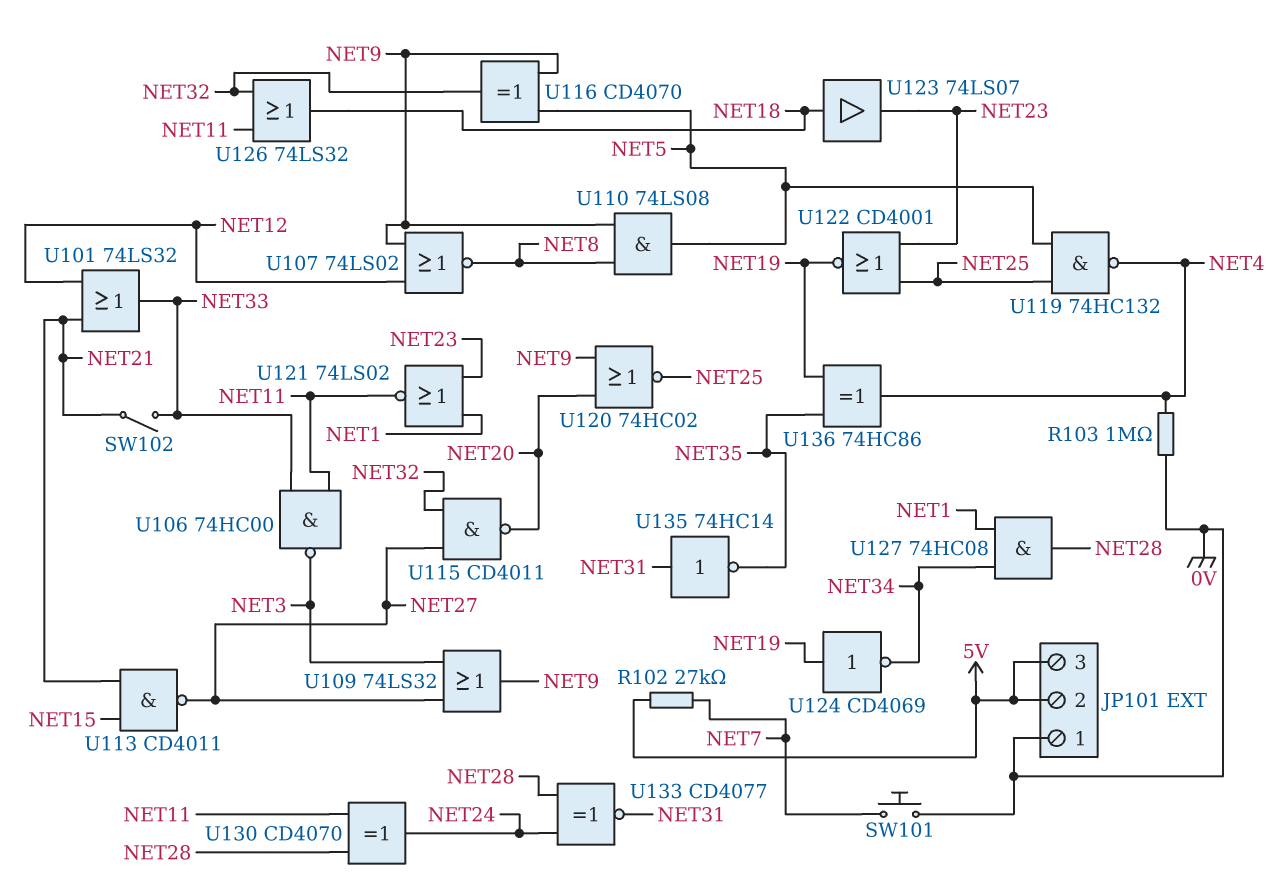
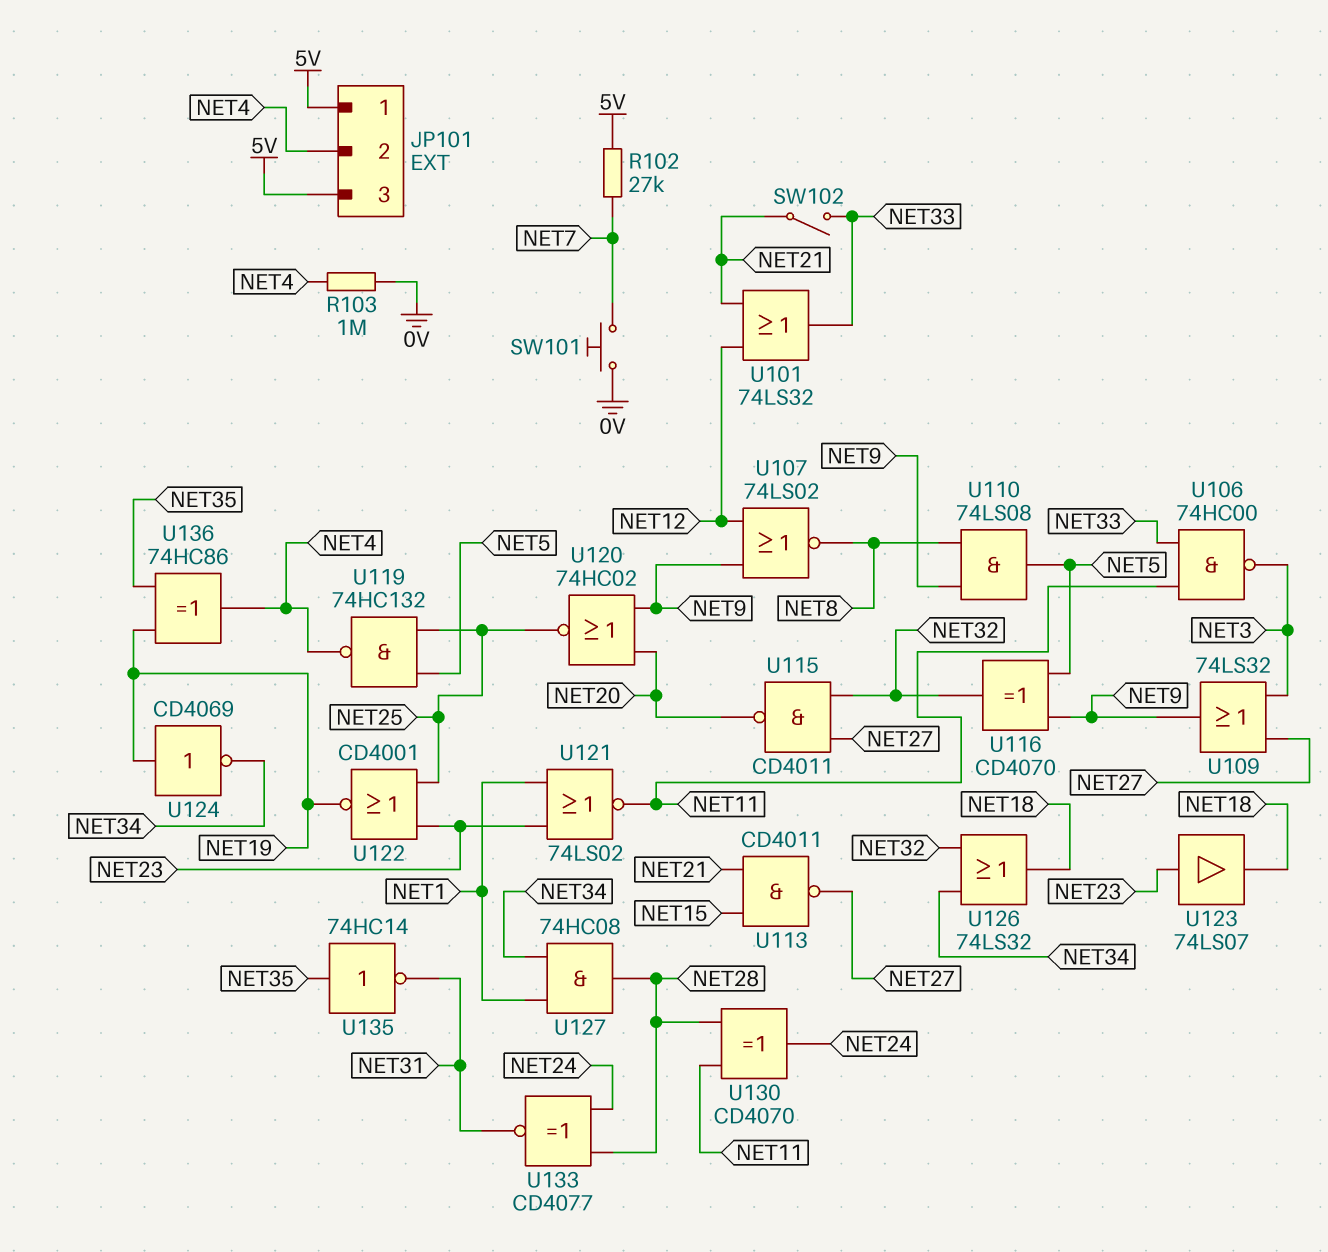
JP101 pin 1: 0V -> 5V
JP101 pin 2: 5V -> NET4
U123: buffer 74LS07 (in NET18, out NET23) -> buffer 74LS07 (in NET23, out NET18)
U126: OR 74LS32 (in NET11, in NET32, out NET18) -> OR 74LS32 (in NET32, in NET34, out NET18)
U135: NOT 74HC14 (in NET31, out NET35) -> NOT 74HC14 (in NET35, out NET31)

